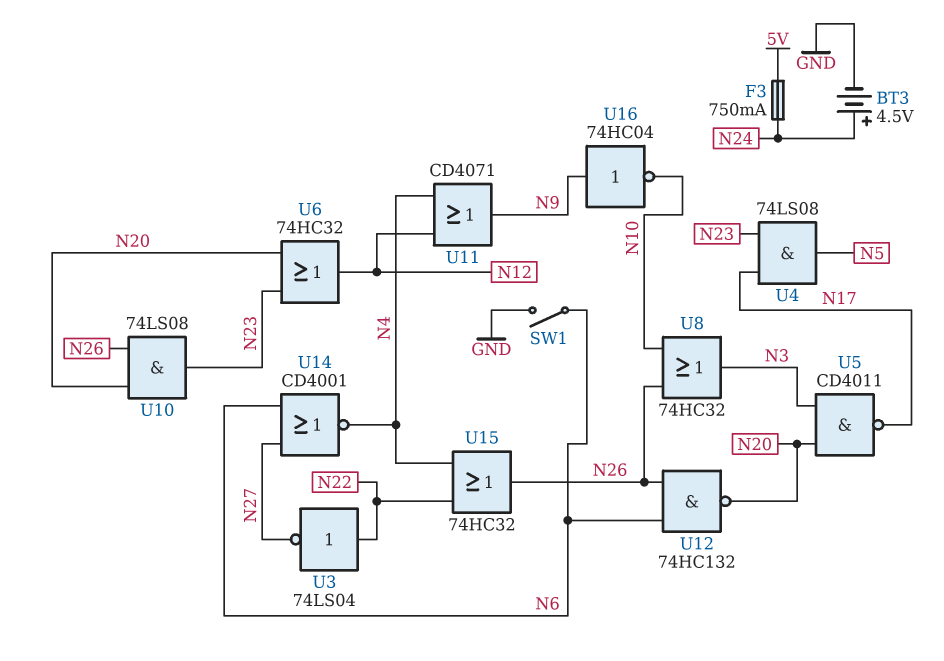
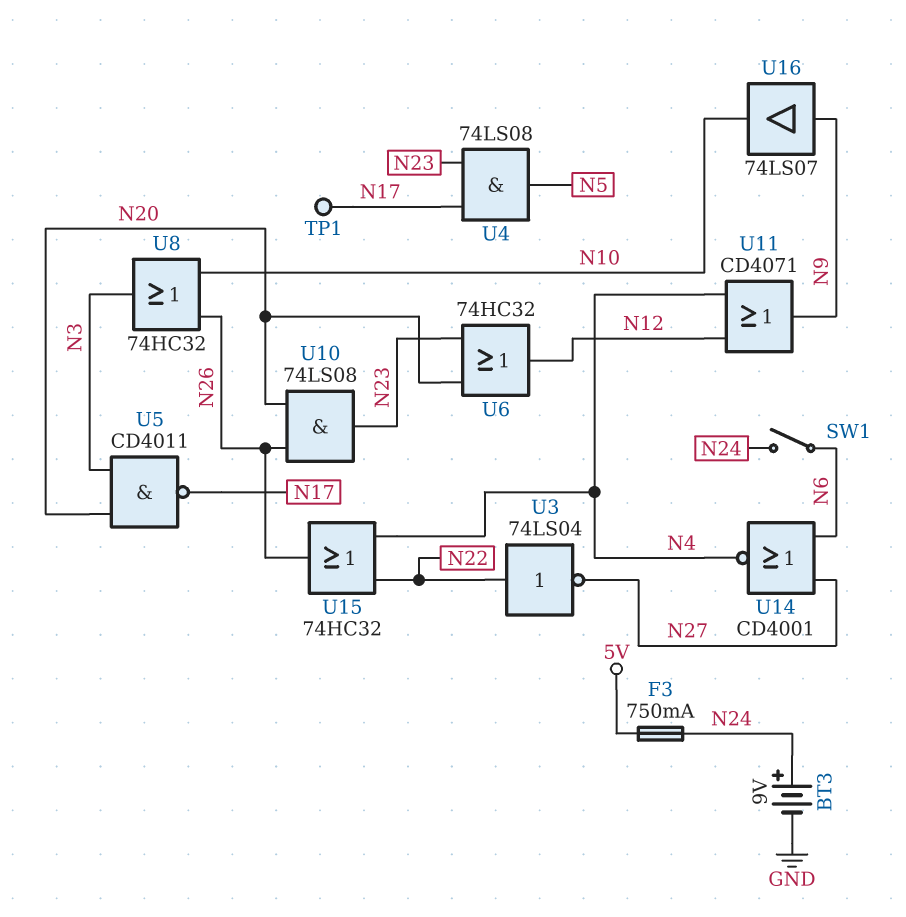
BT3: 4.5V (plus N24, minus GND) -> 9V (plus N24, minus GND)
SW1: switch (GND, N6) -> switch (N6, N24)
TP1: none -> test point (N17)
U12: NAND 74HC132 (in N6, in N26, out N20) -> none
U16: NOT 74HC04 (in N9, out N10) -> buffer 74LS07 (in N9, out N10)

